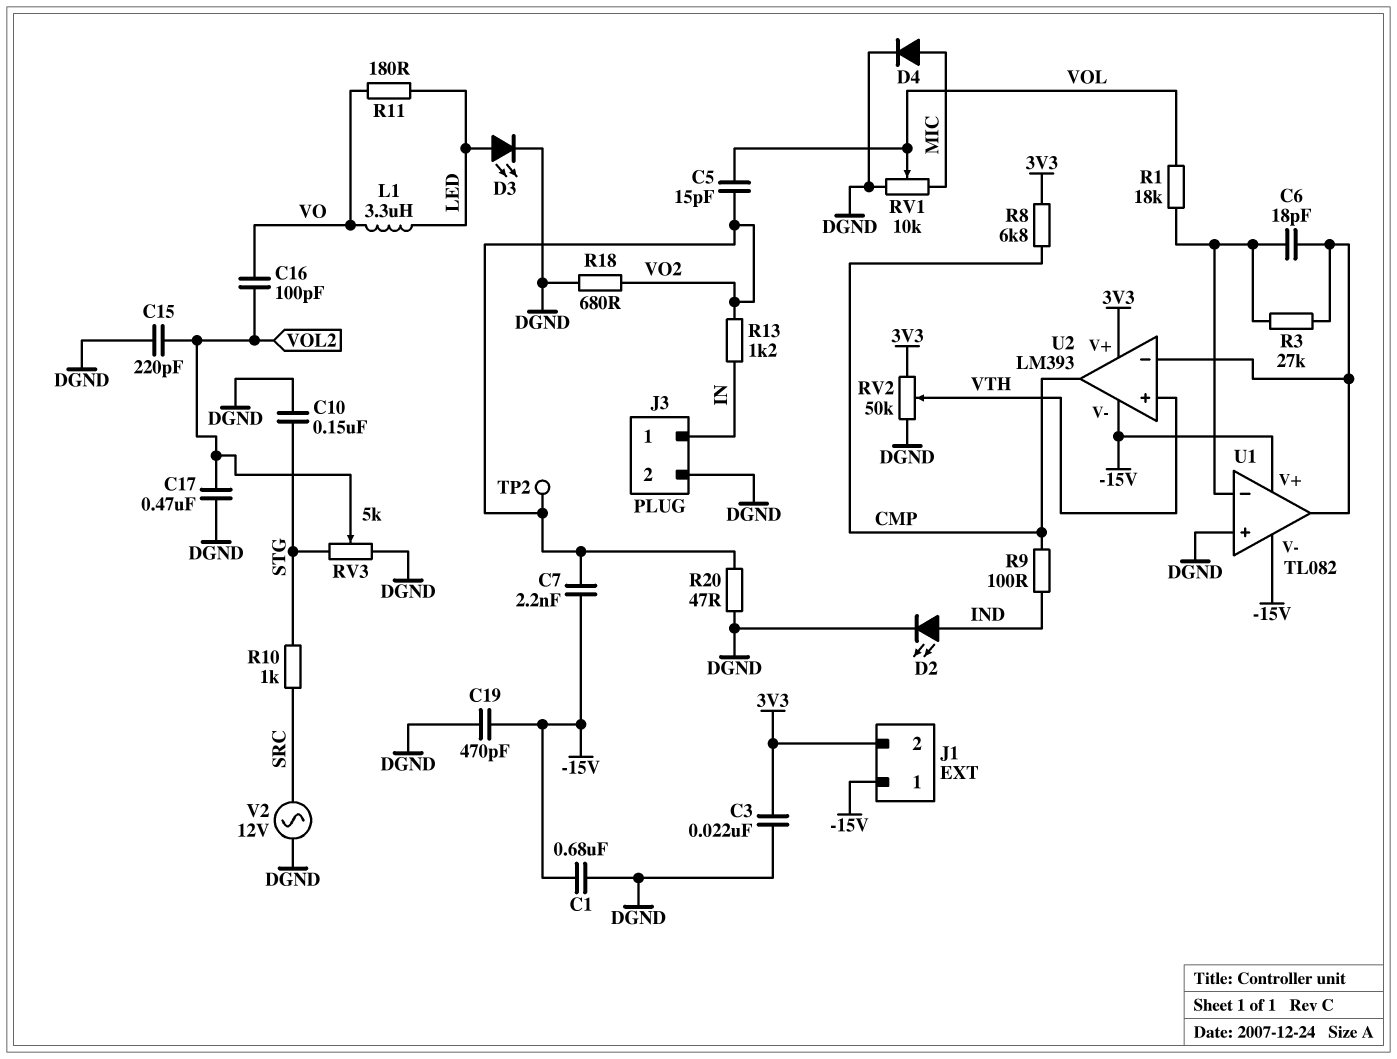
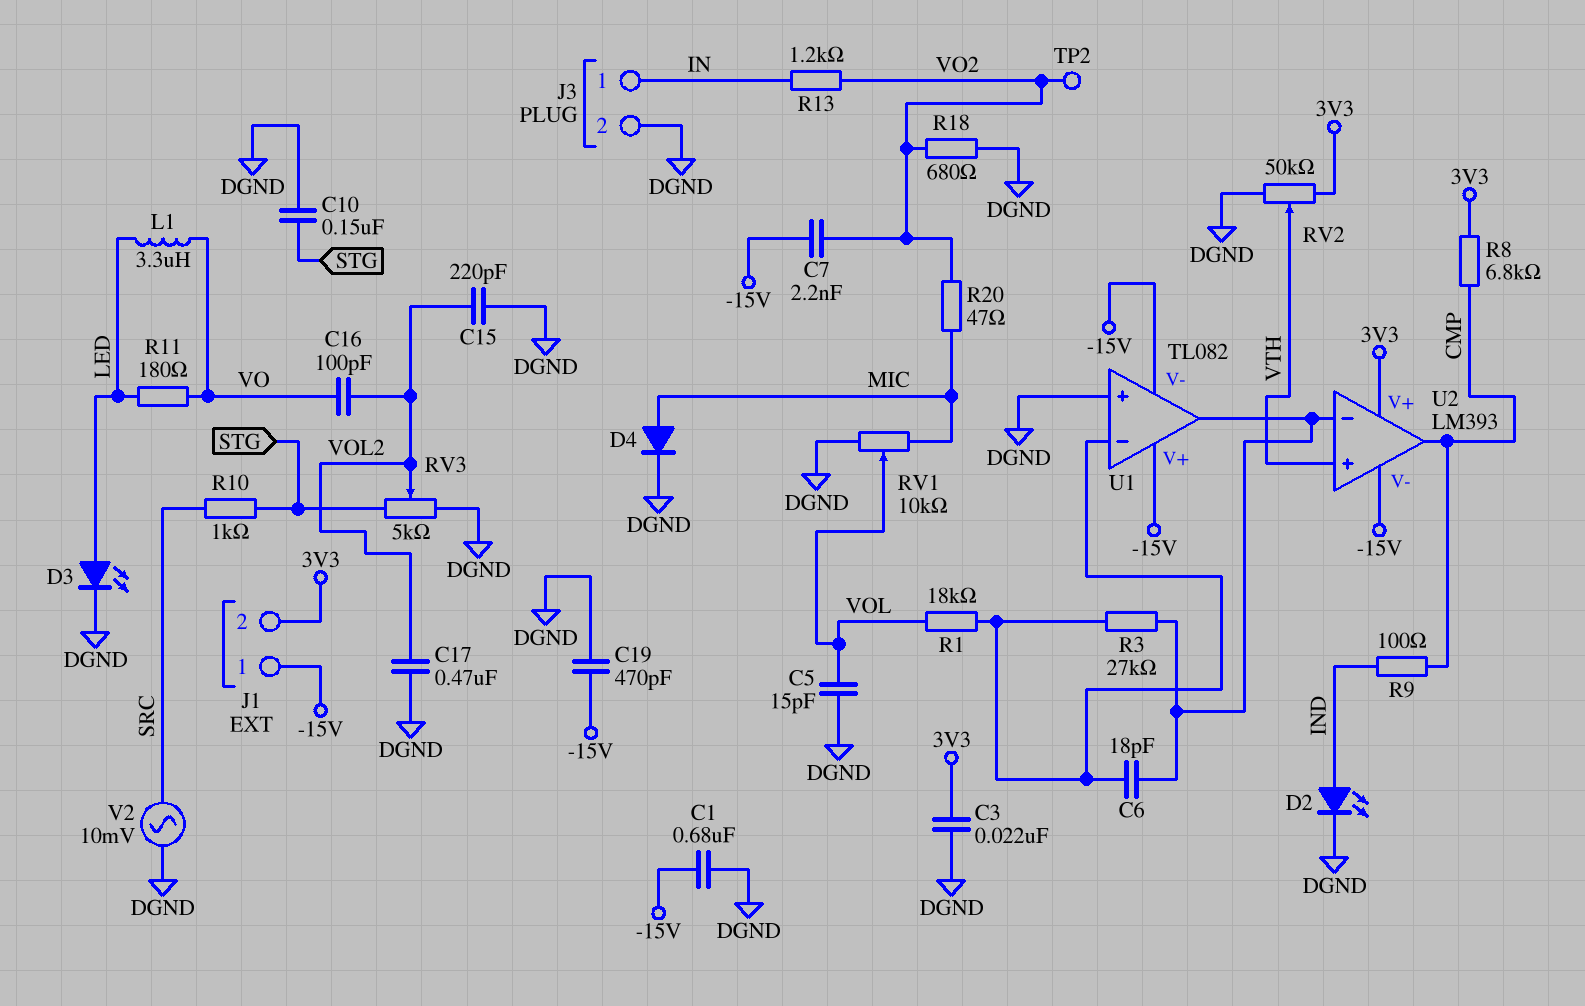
C5: 15pF (VO2, VOL) -> 15pF (DGND, VOL)
R20: 47 (DGND, VO2) -> 47 (MIC, VO2)
V2: AC 12V (DGND, SRC) -> AC 10mV (DGND, SRC)

